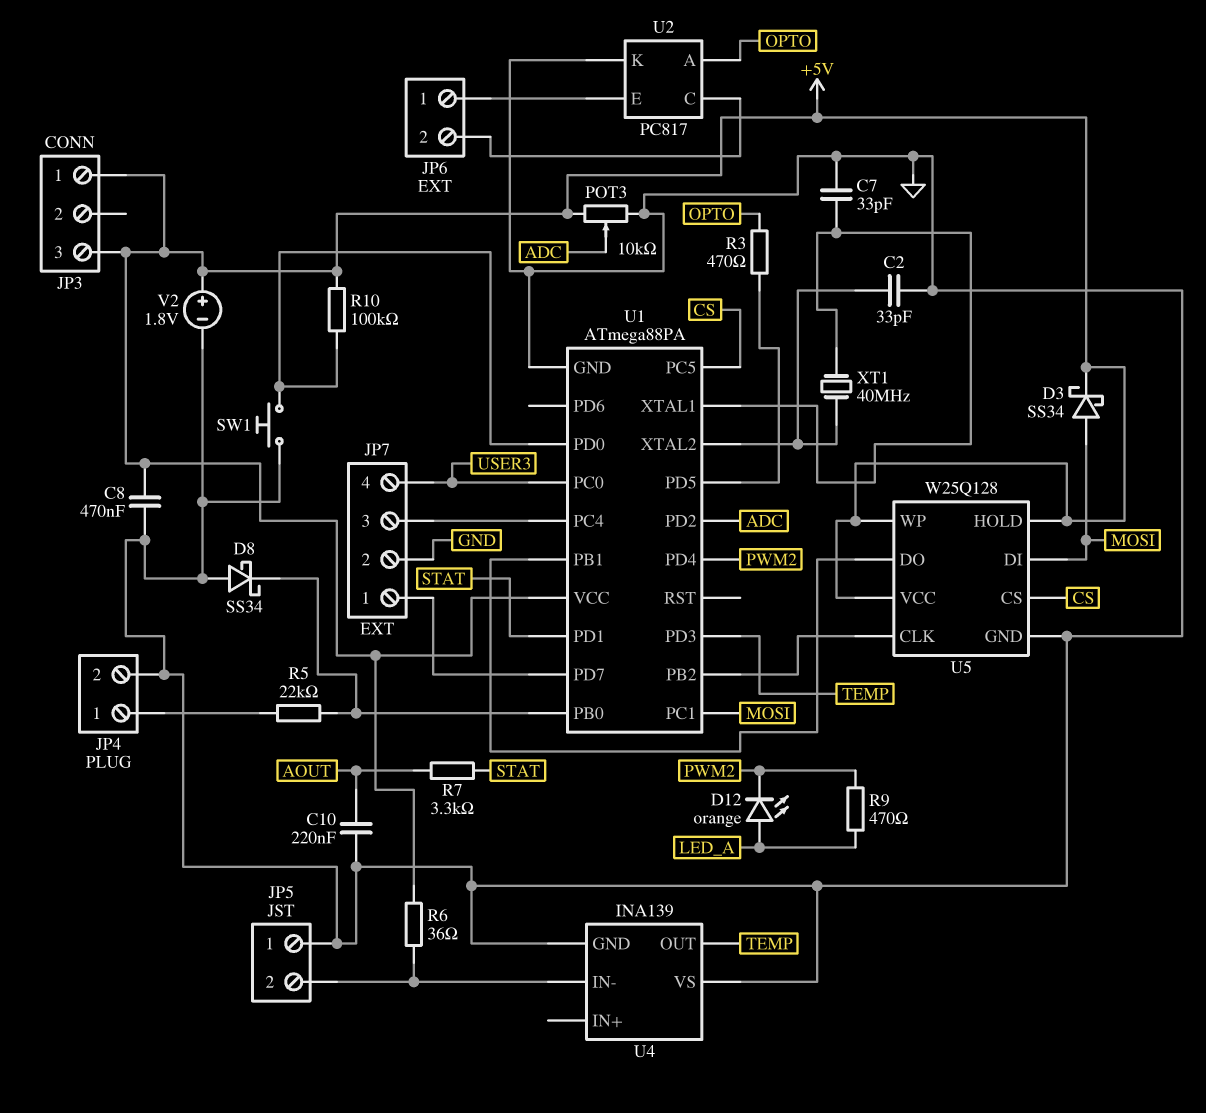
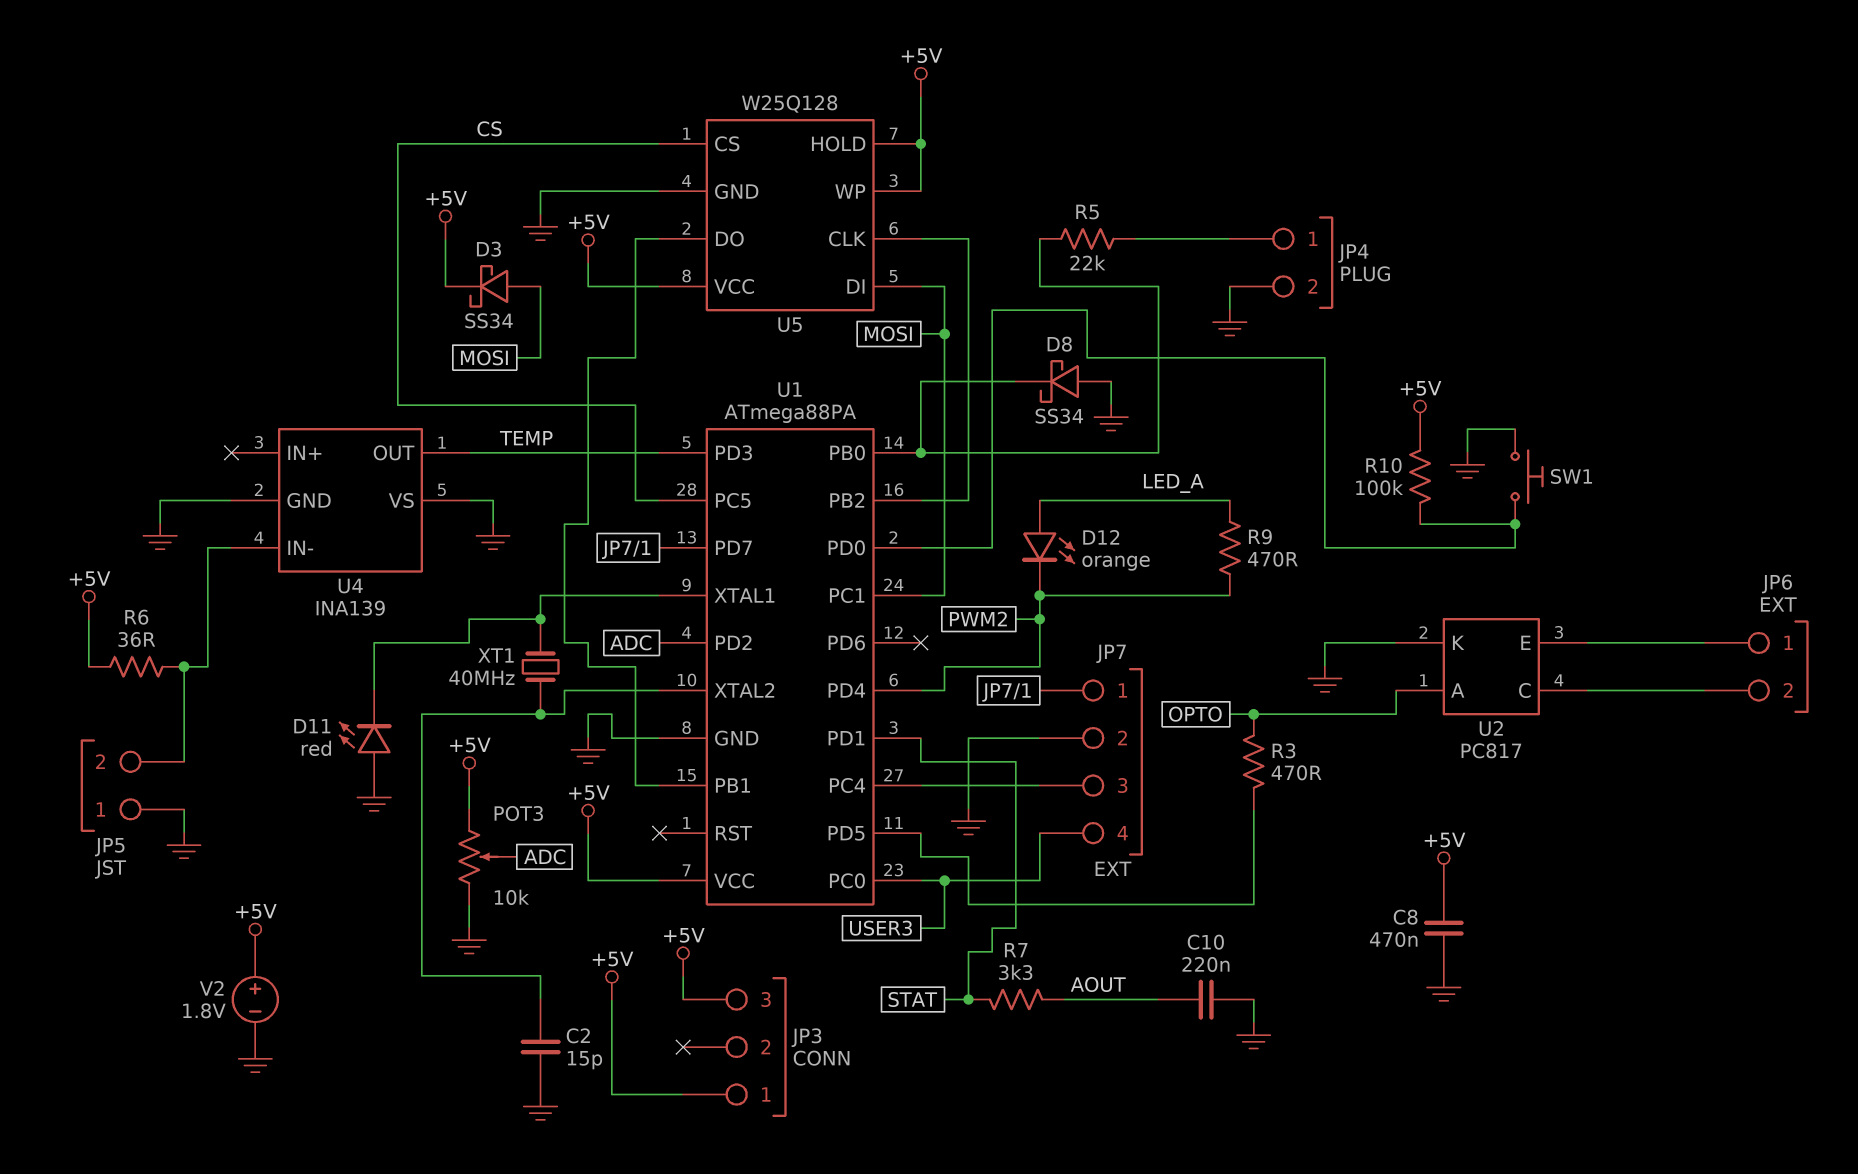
C2: 33pF (GND, U1/XTAL2) -> 15pF (GND, U1/XTAL2)
C7: 33pF (GND, U1/XTAL1) -> none
D11: none -> LED red (A GND, K U1/XTAL1)

